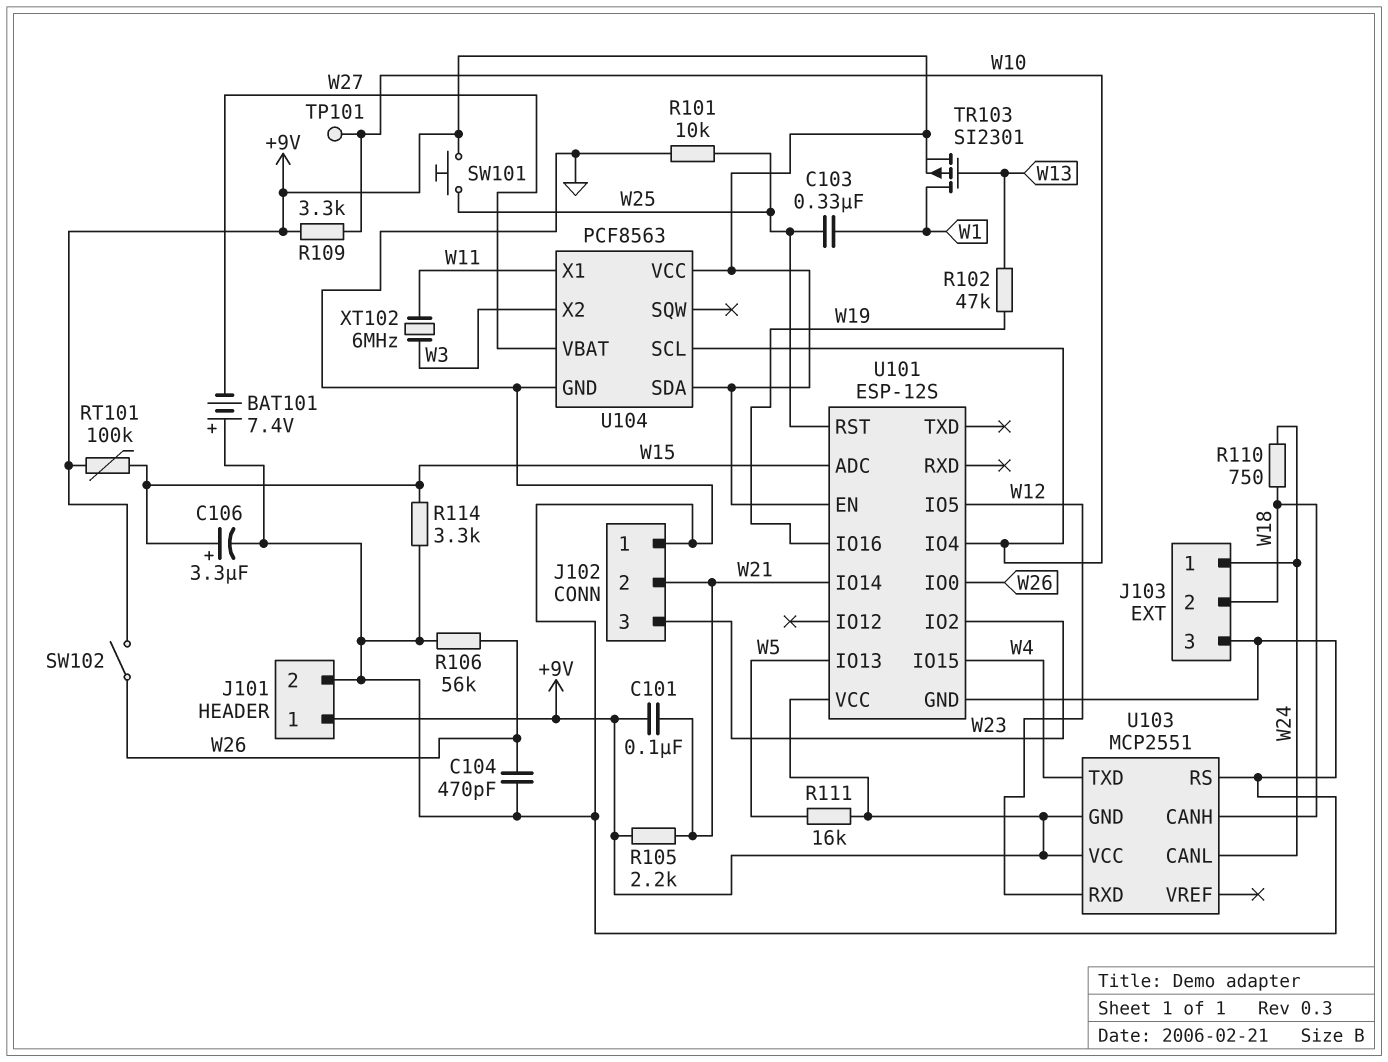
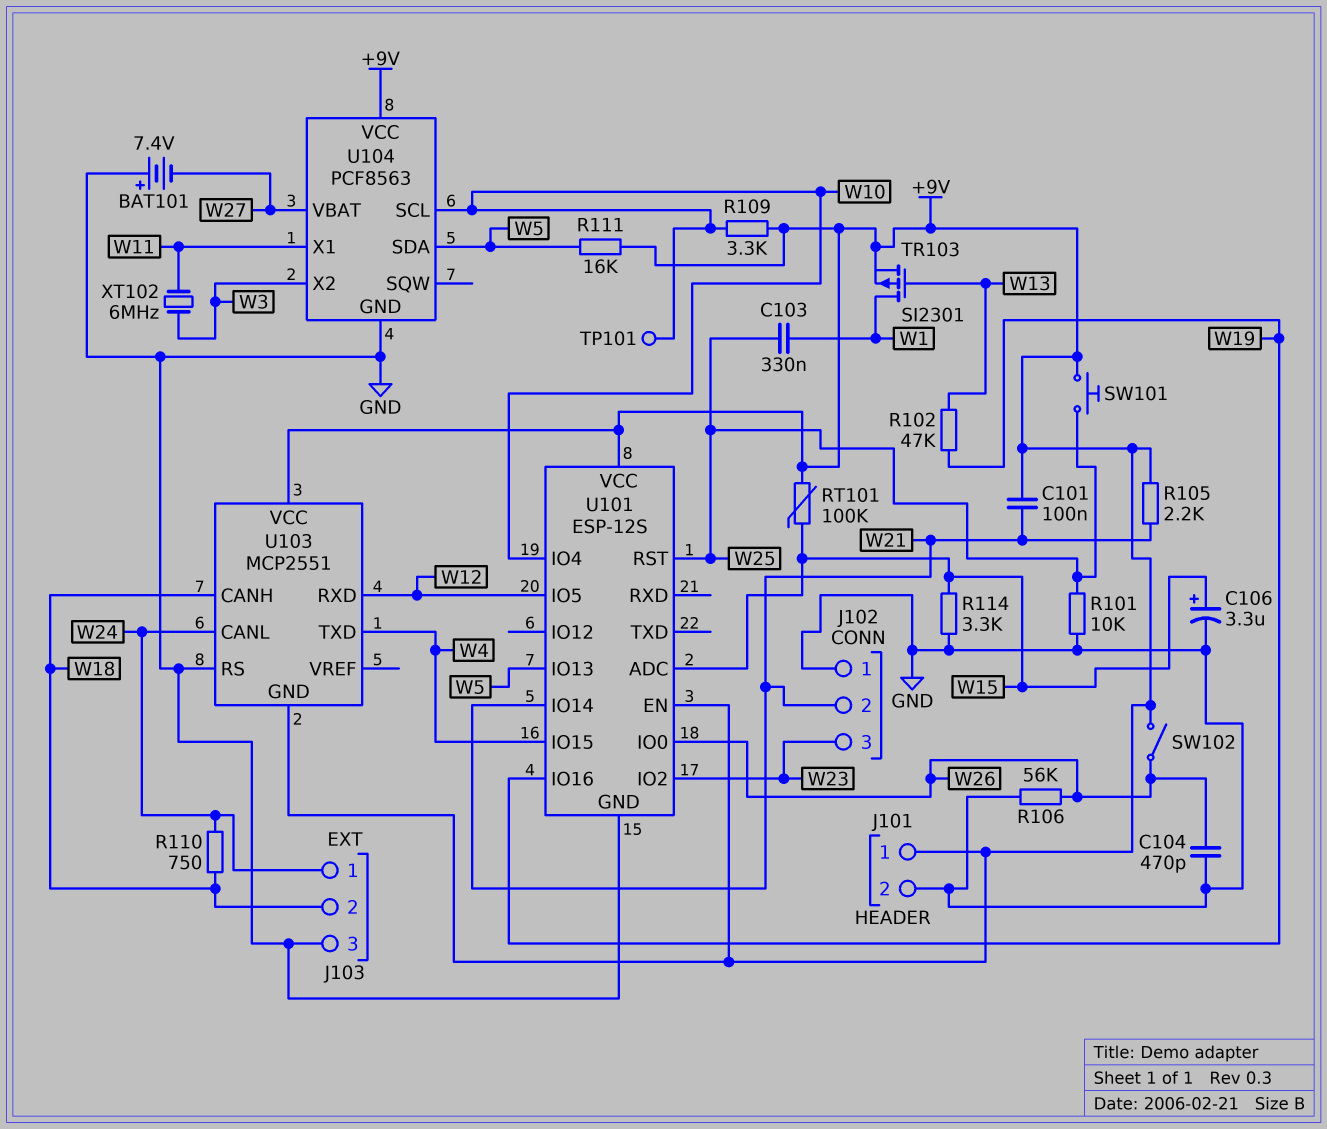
U104 pin SDA: +9V -> W5

